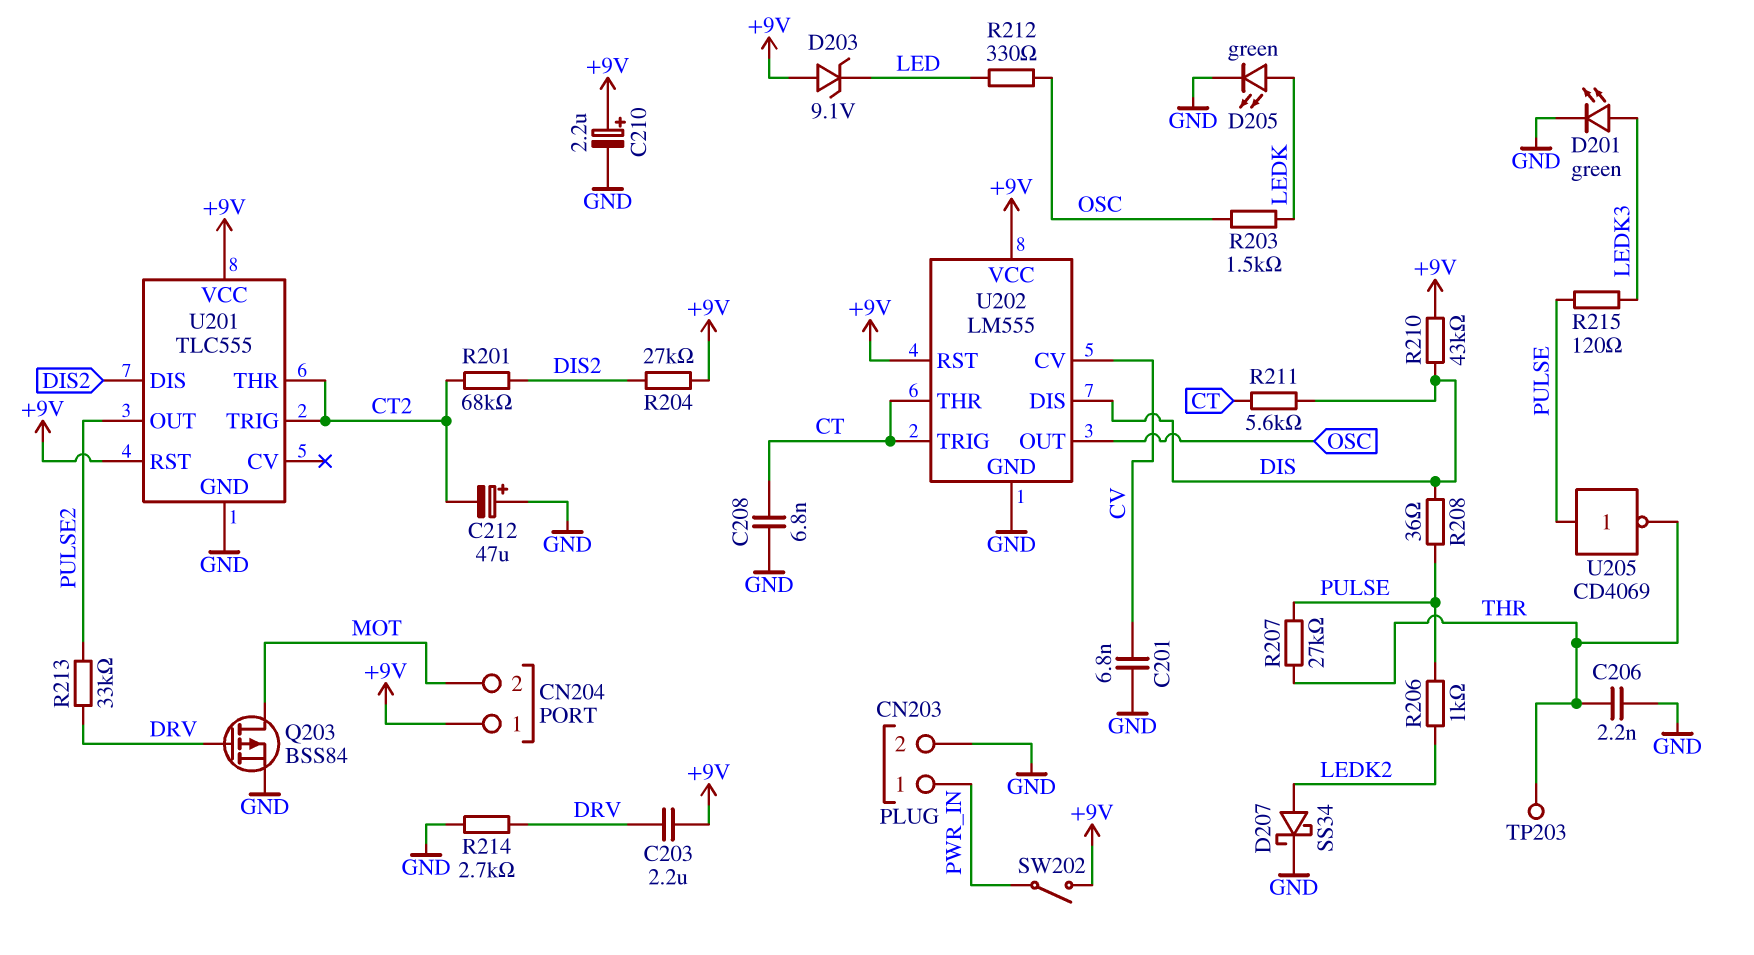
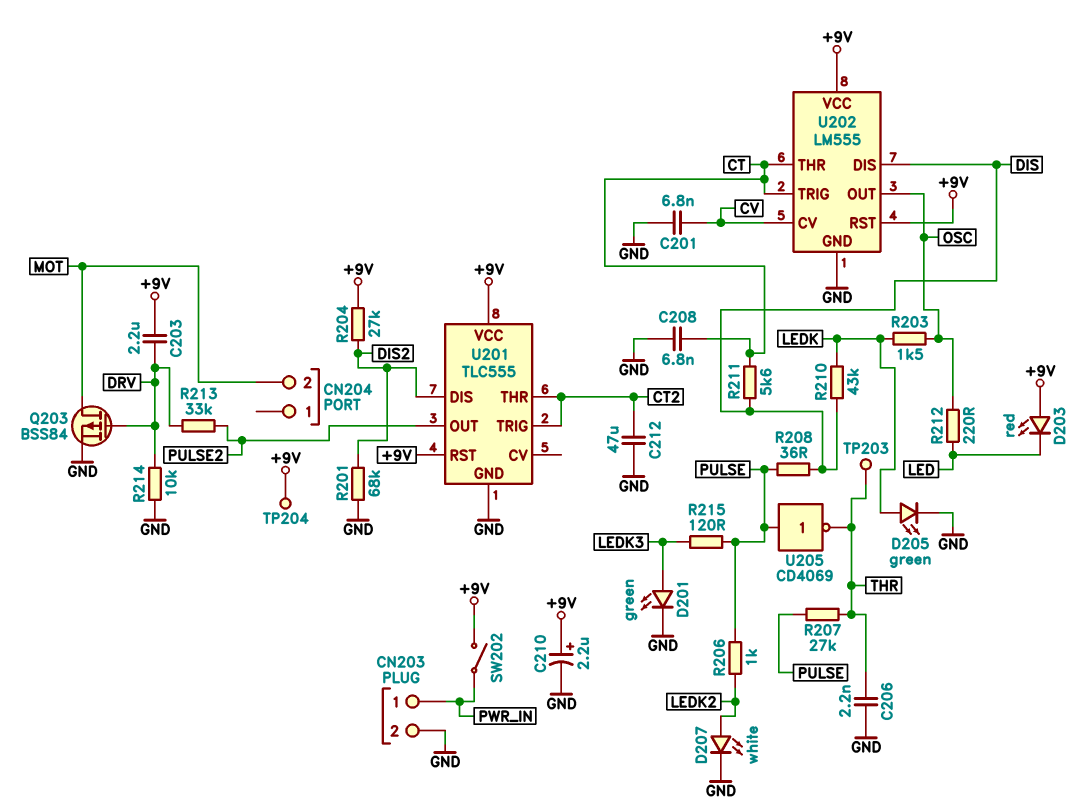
C212: 47uF (plus GND, minus CT2) -> 47uF (CT2, GND)
CN204 pin 1: +9V -> none
D203: zener 9.1V (A +9V, K LED) -> LED red (A +9V, K LED)
D207: schottky SS34 (A LEDK2, K GND) -> LED white (A LEDK2, K GND)
R201: 68k (CT2, DIS2) -> 68k (DIS2, GND)
R210: 43k (+9V, DIS) -> 43k (DIS, LEDK)
R212: 330 (LED, OSC) -> 220 (LED, OSC)
R214: 2.7k (DRV, GND) -> 10k (DRV, GND)
TP204: none -> test point (+9V)

